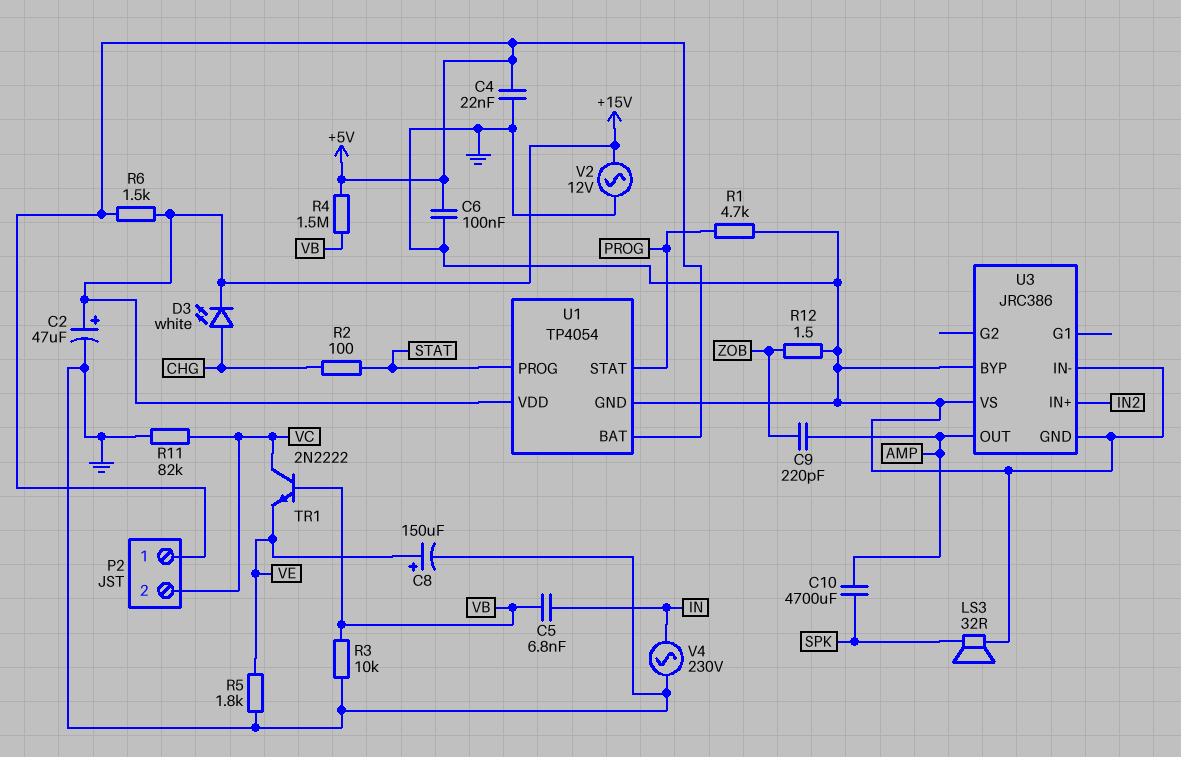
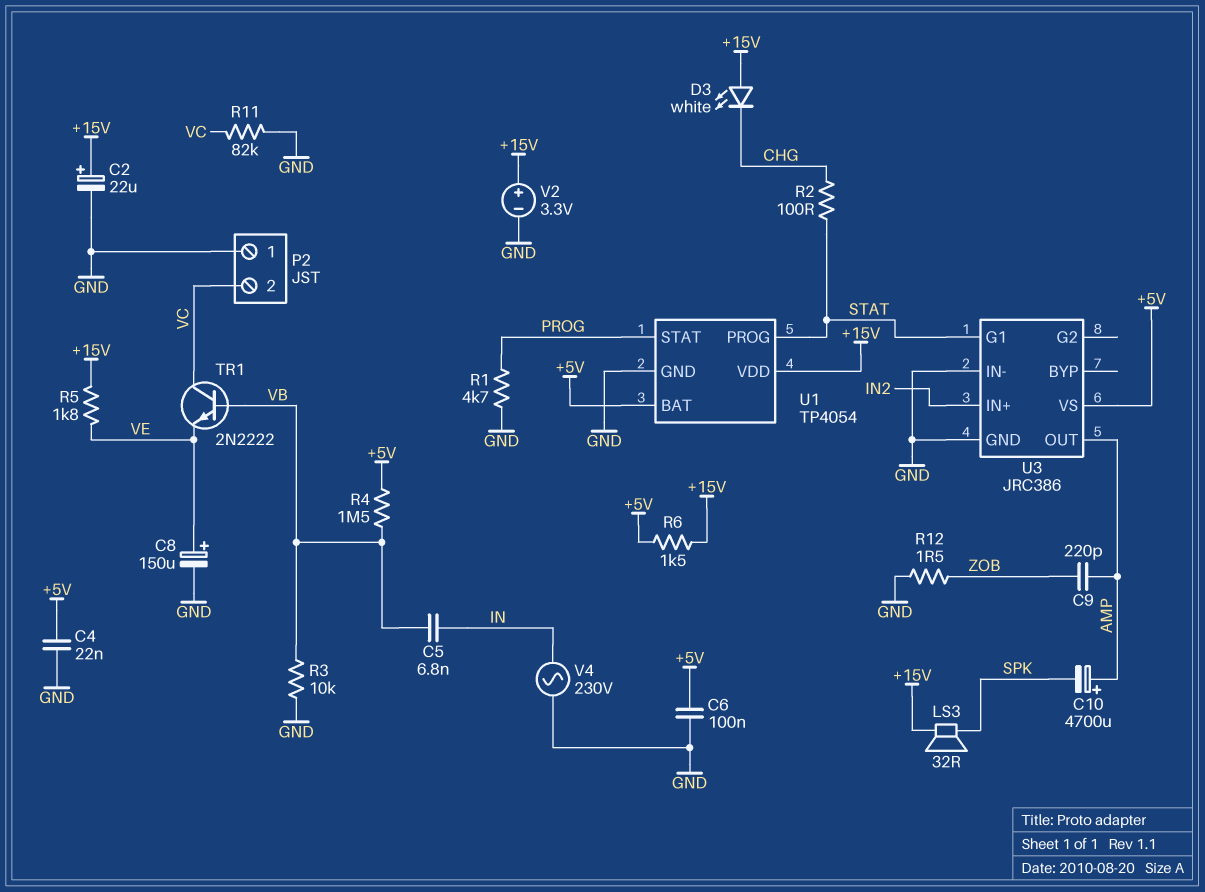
C2: 47uF (plus +15V, minus GND) -> 22uF (plus +15V, minus GND)
C10: 4700uF (AMP, SPK) -> 4700uF (plus AMP, minus SPK)
D3: LED white (A CHG, K +15V) -> LED white (A +15V, K CHG)
LS3: speaker 32R (GND, SPK) -> speaker 32R (+15V, SPK)
P2 pin 1: +5V -> GND
R5: 1.8k (GND, VE) -> 1.8k (+15V, VE)
U3 pin BYP: GND -> none
U3 pin G1: none -> STAT
U3 pin VS: GND -> +5V
V2: AC 12V (+15V, GND) -> 3.3V (plus +15V, minus GND)

